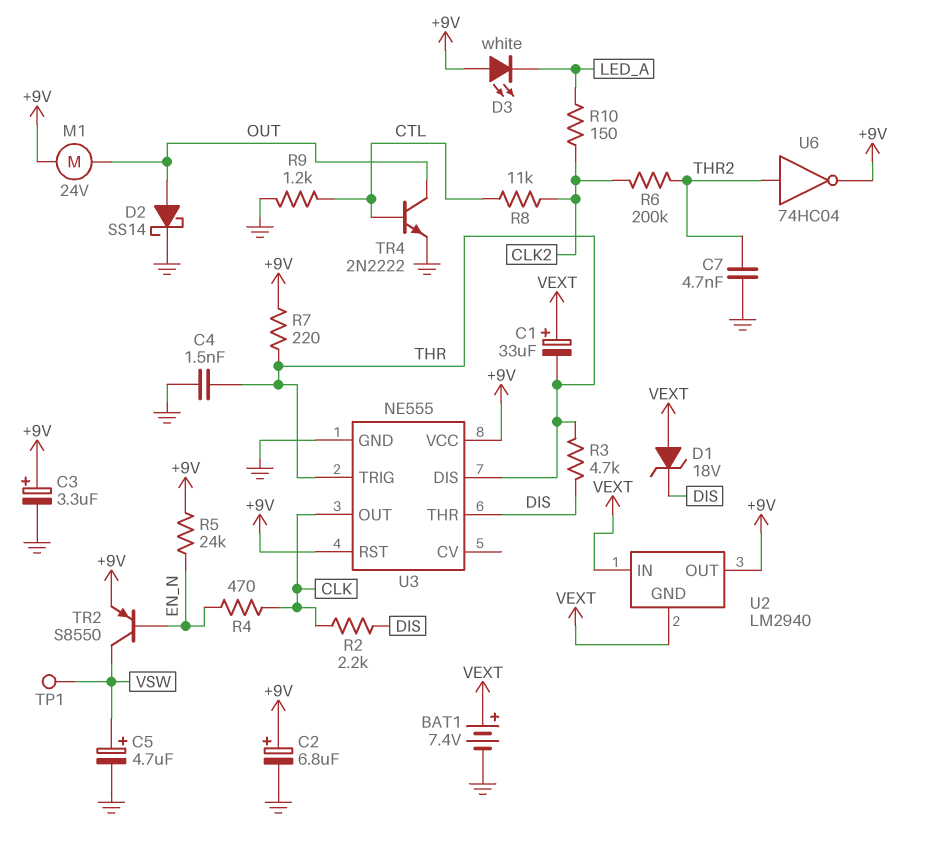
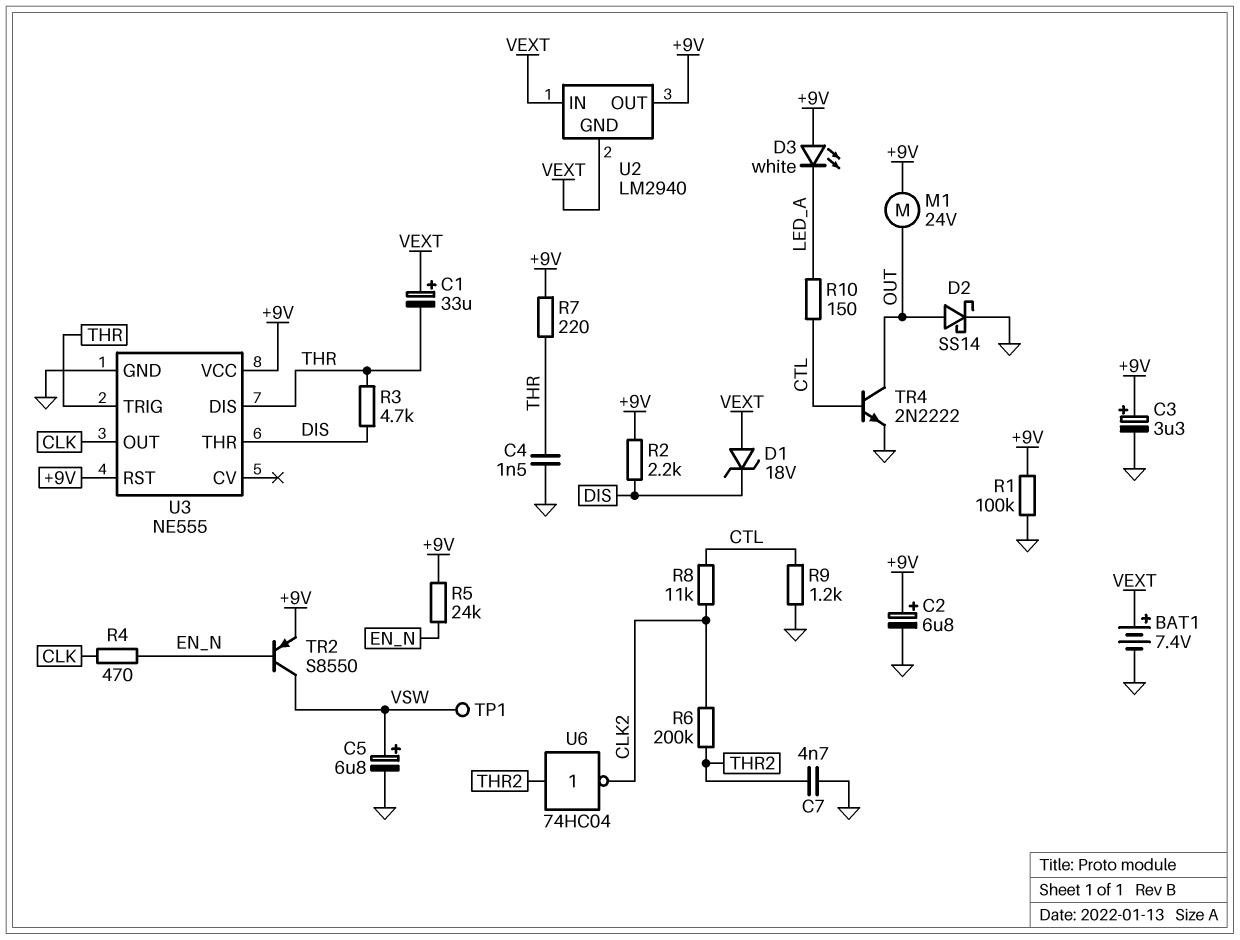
C5: 4.7uF (plus VSW, minus GND) -> 6.8uF (plus VSW, minus GND)
R1: none -> 100k (+9V, GND)
R2: 2.2k (CLK, DIS) -> 2.2k (+9V, DIS)
R10: 150 (CLK2, LED_A) -> 150 (CTL, LED_A)
U6: NOT 74HC04 (in THR2, out +9V) -> NOT 74HC04 (in THR2, out CLK2)

